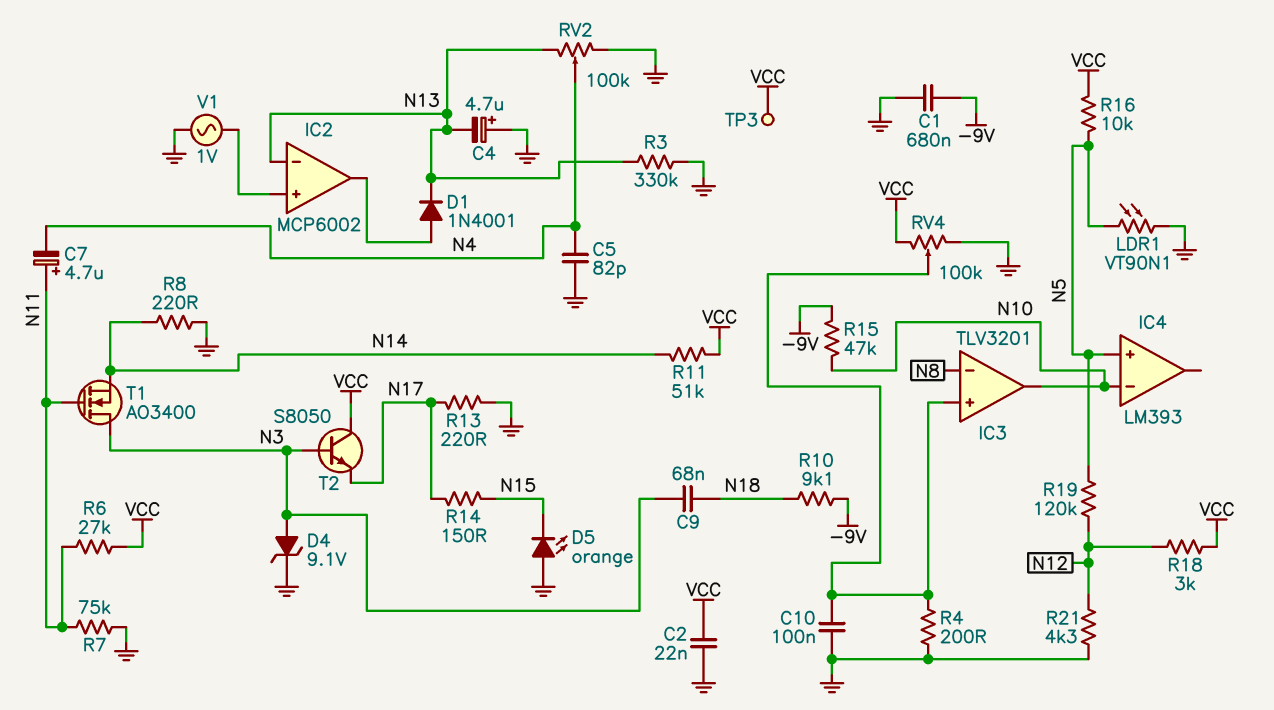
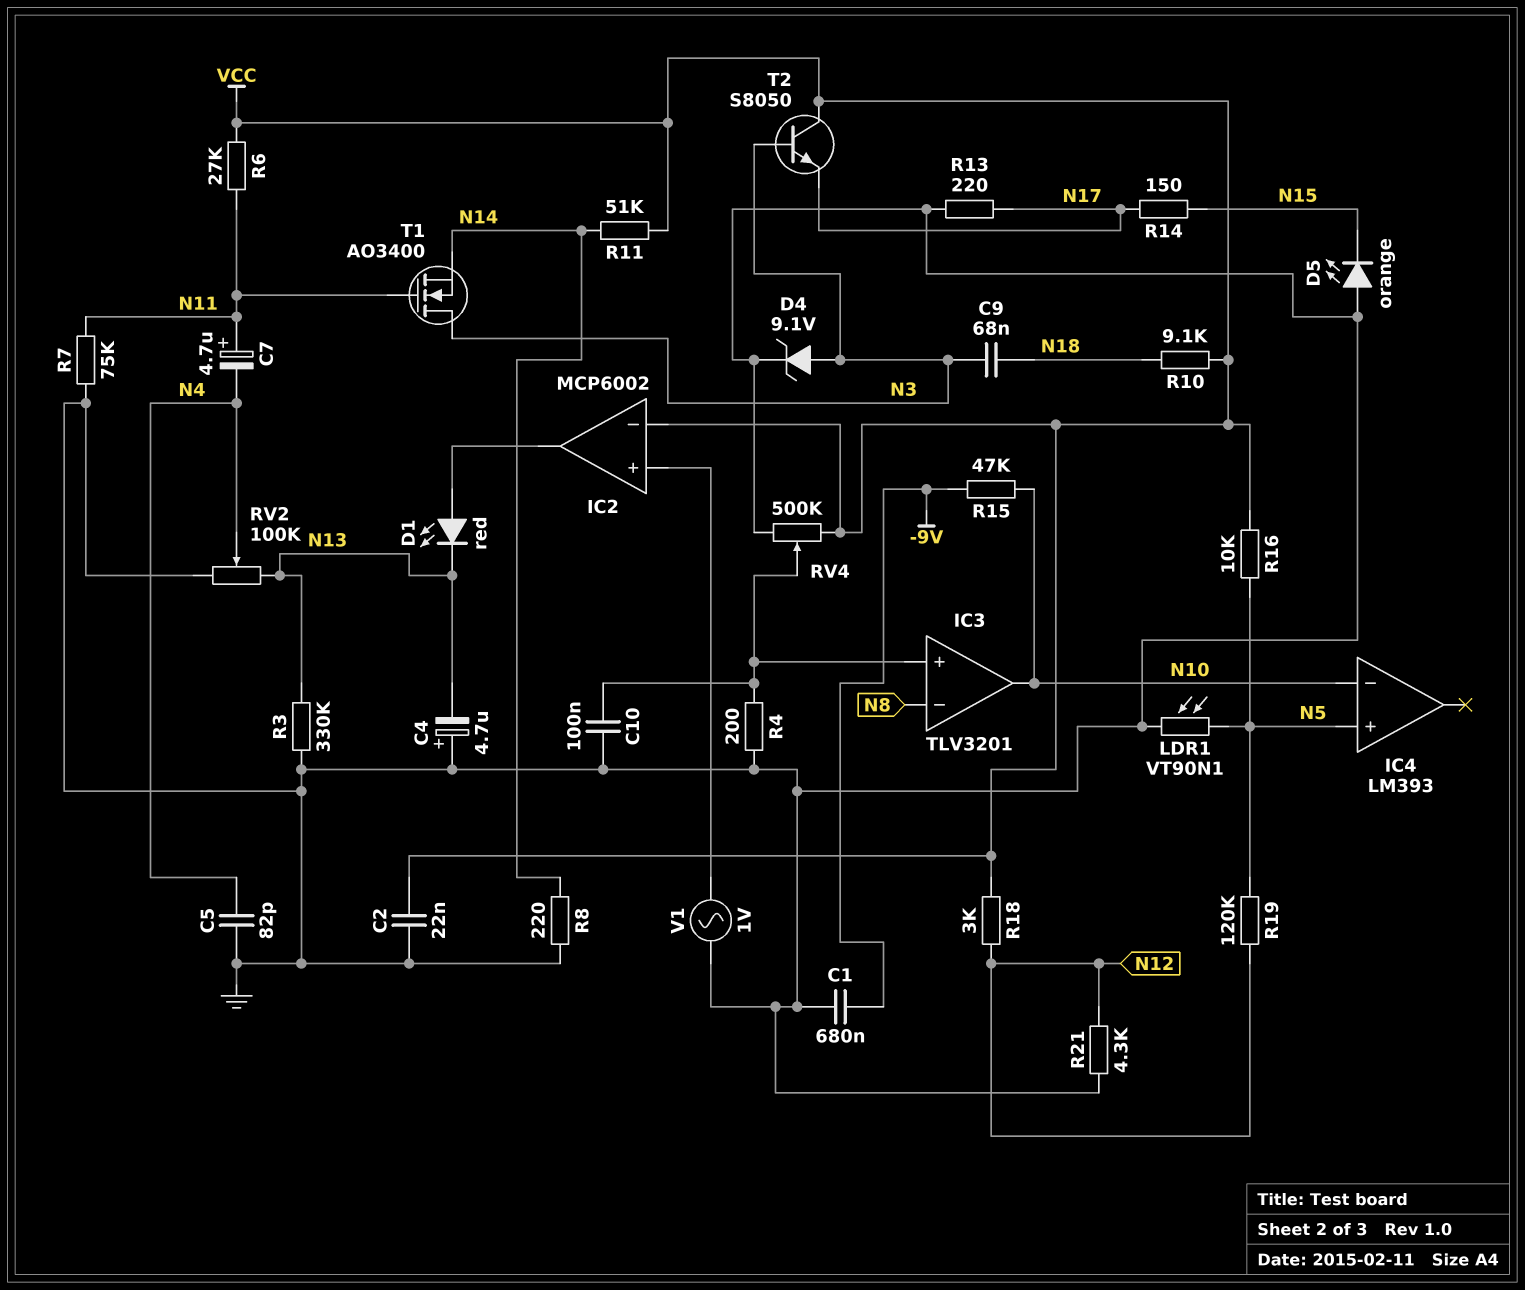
D1: diode 1N4001 (A IC2/out, K N13) -> LED red (A IC2/out, K N13)
IC2 pin in-: N13 -> VCC
R10: 9.1k (-9V, N18) -> 9.1k (N18, VCC)
RV4: 100k (GND, VCC, wiper IC3/in+) -> 500k (GND, VCC, wiper IC3/in+)
TP3: test point (VCC) -> none

